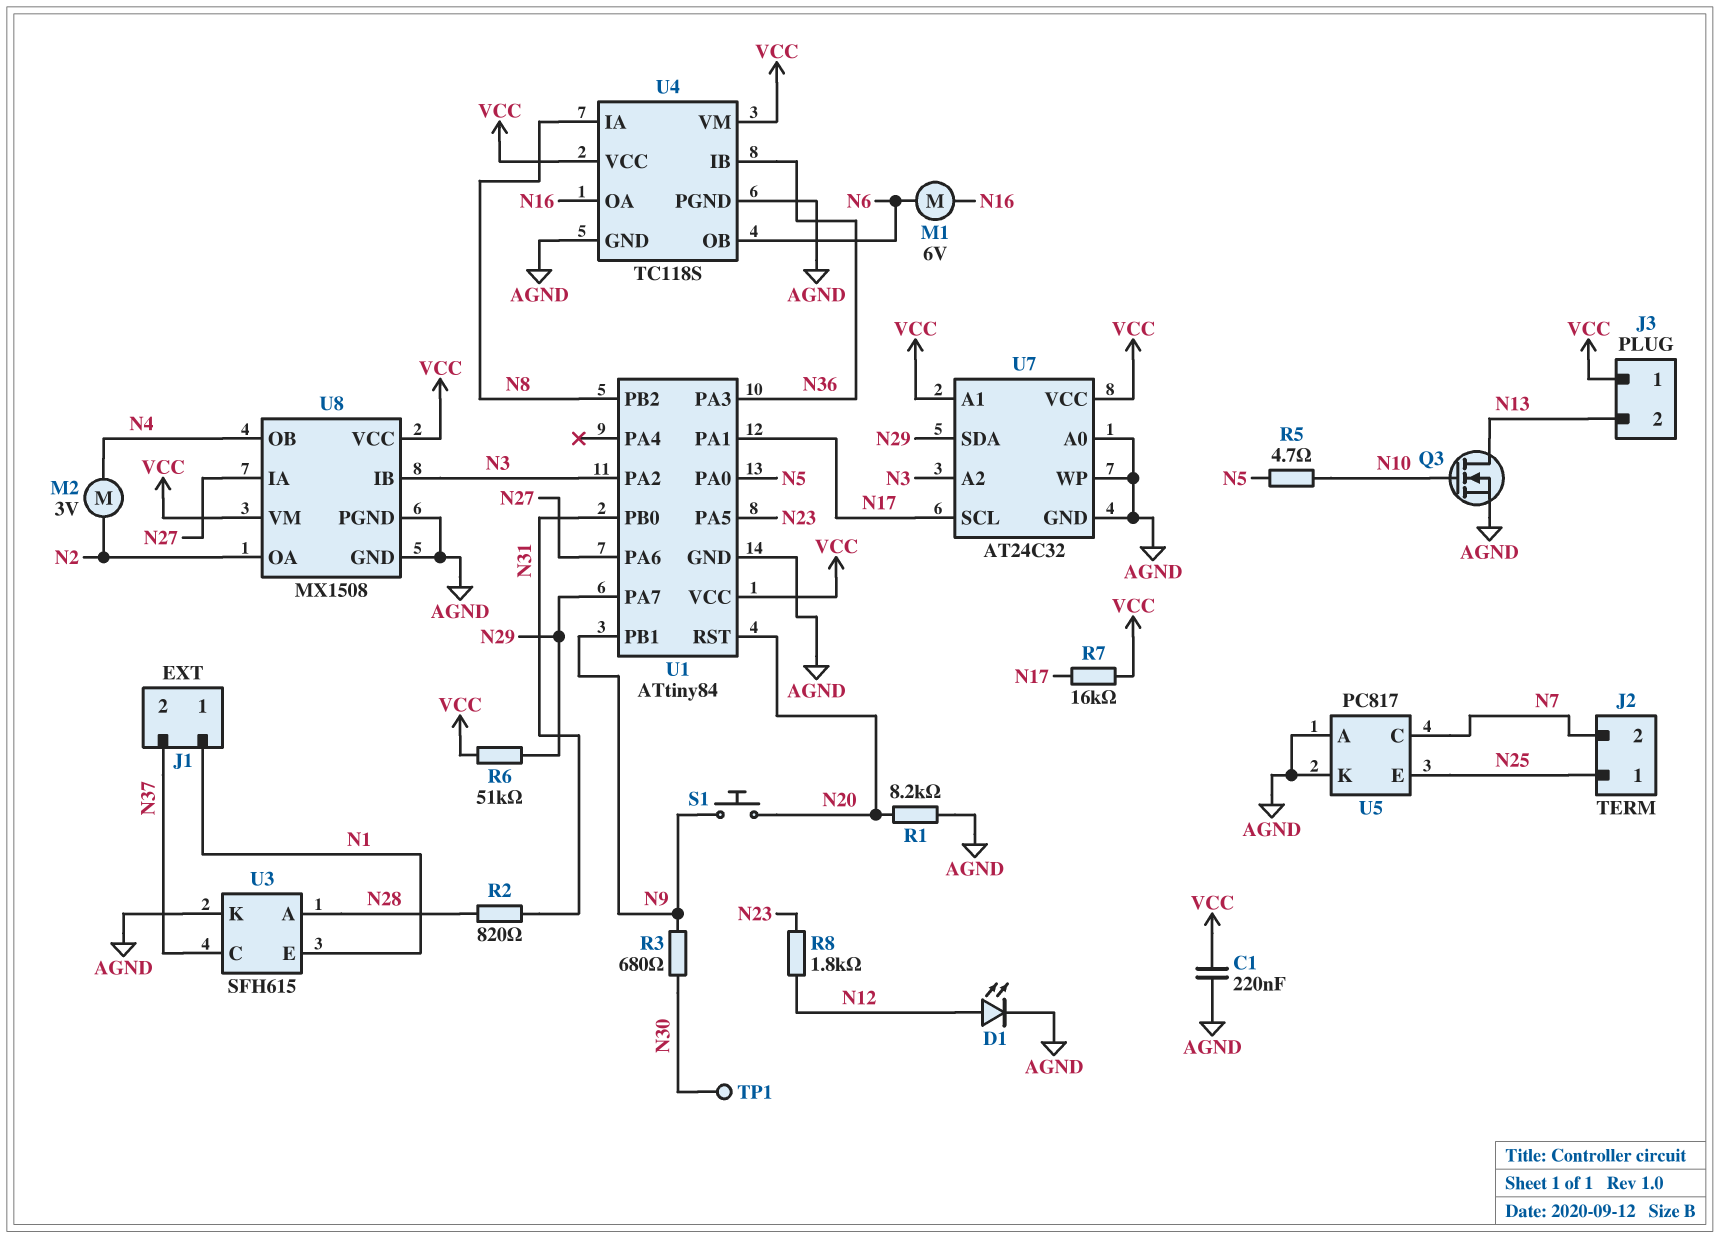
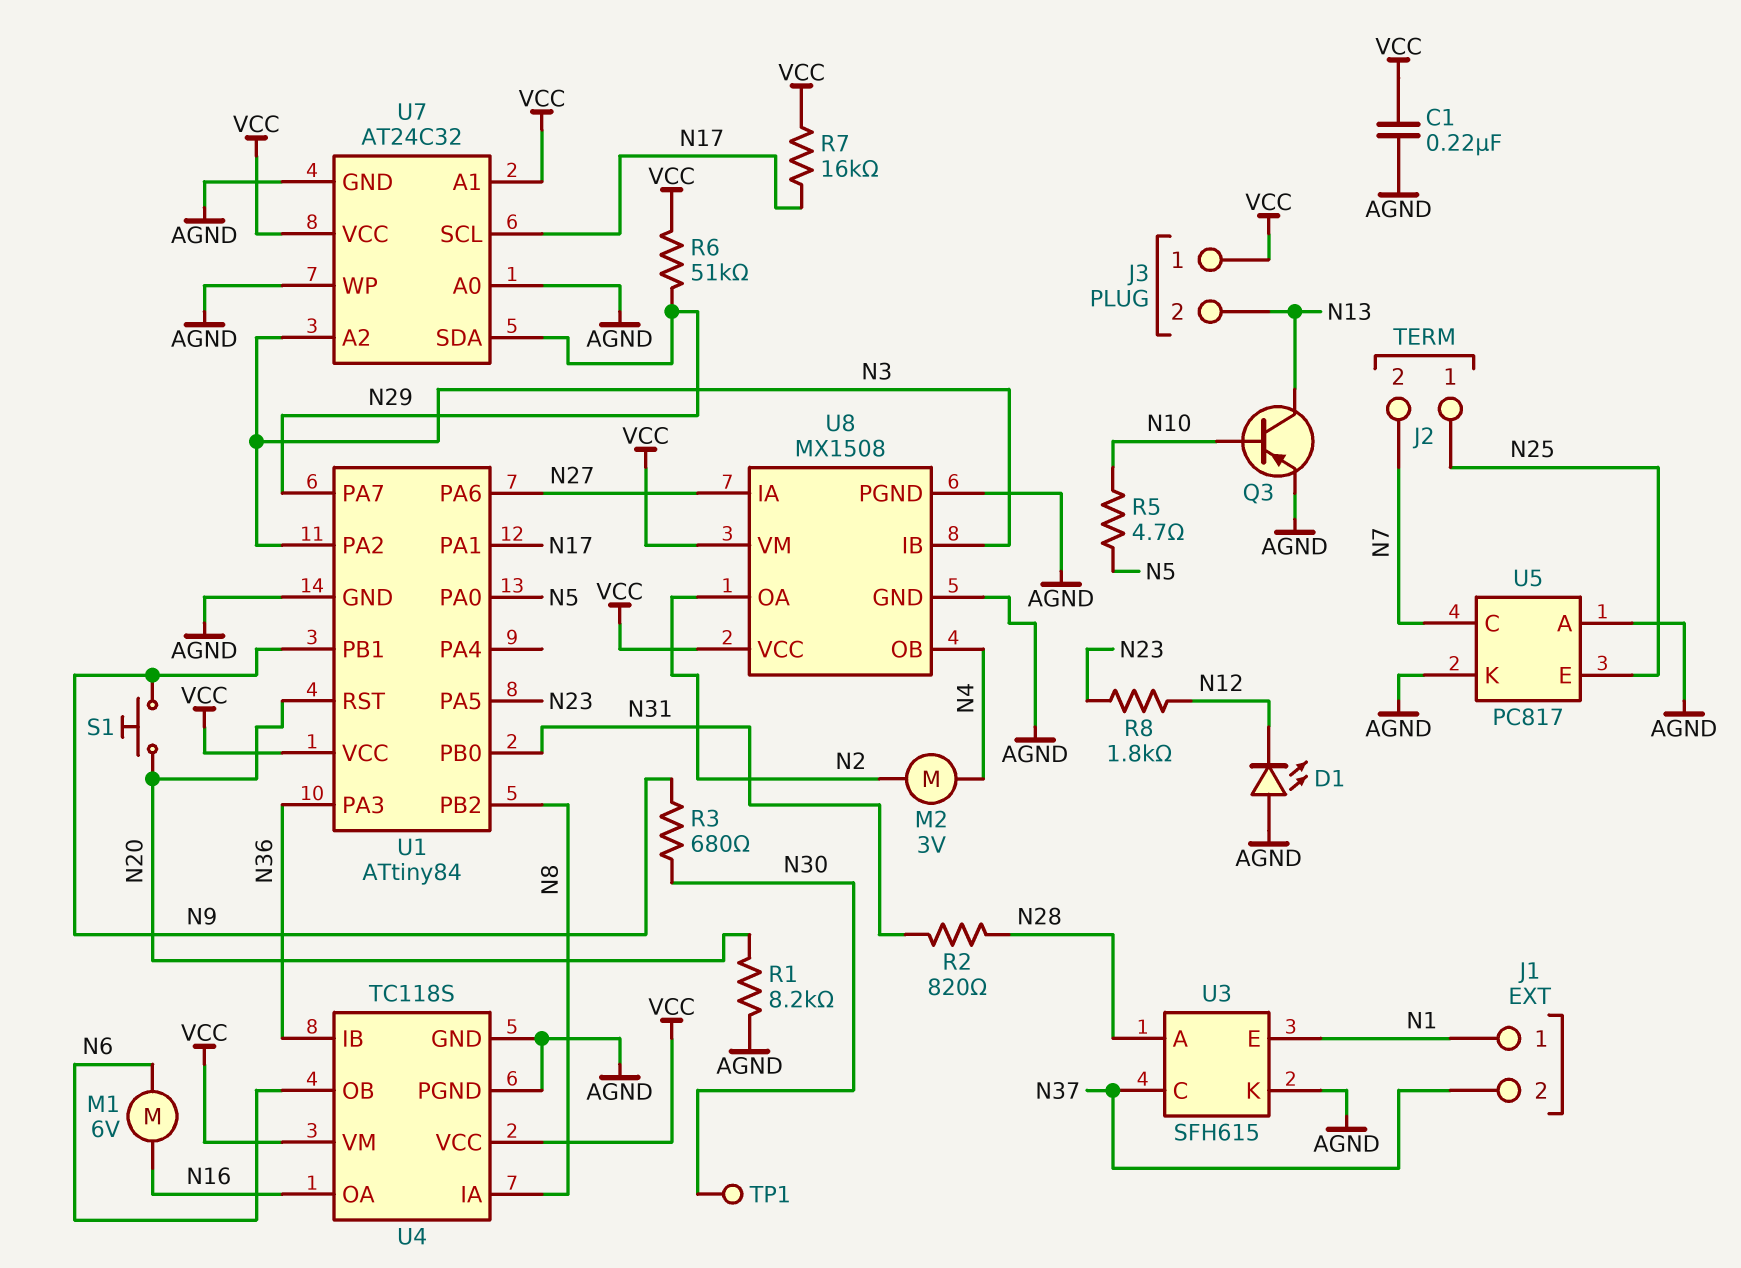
D1: LED (A N12, K AGND) -> LED (A AGND, K N12)
Q3: NMOS (G N10, D N13, S AGND) -> PNP (B N10, C N13, E AGND)

